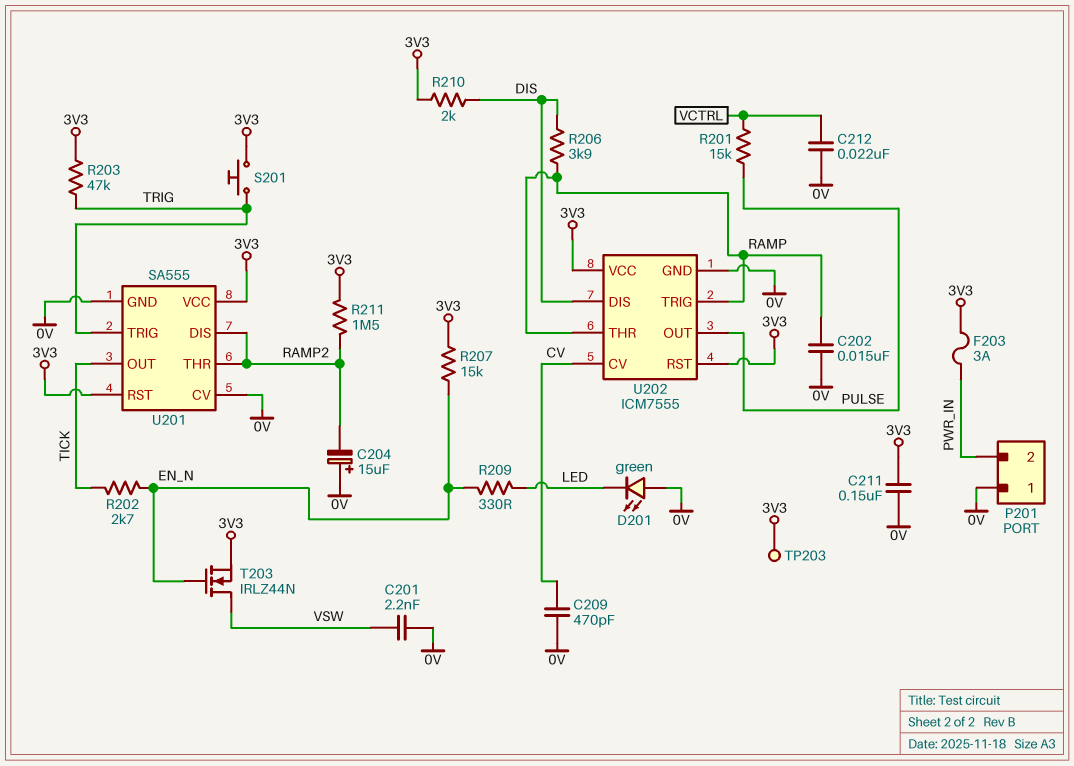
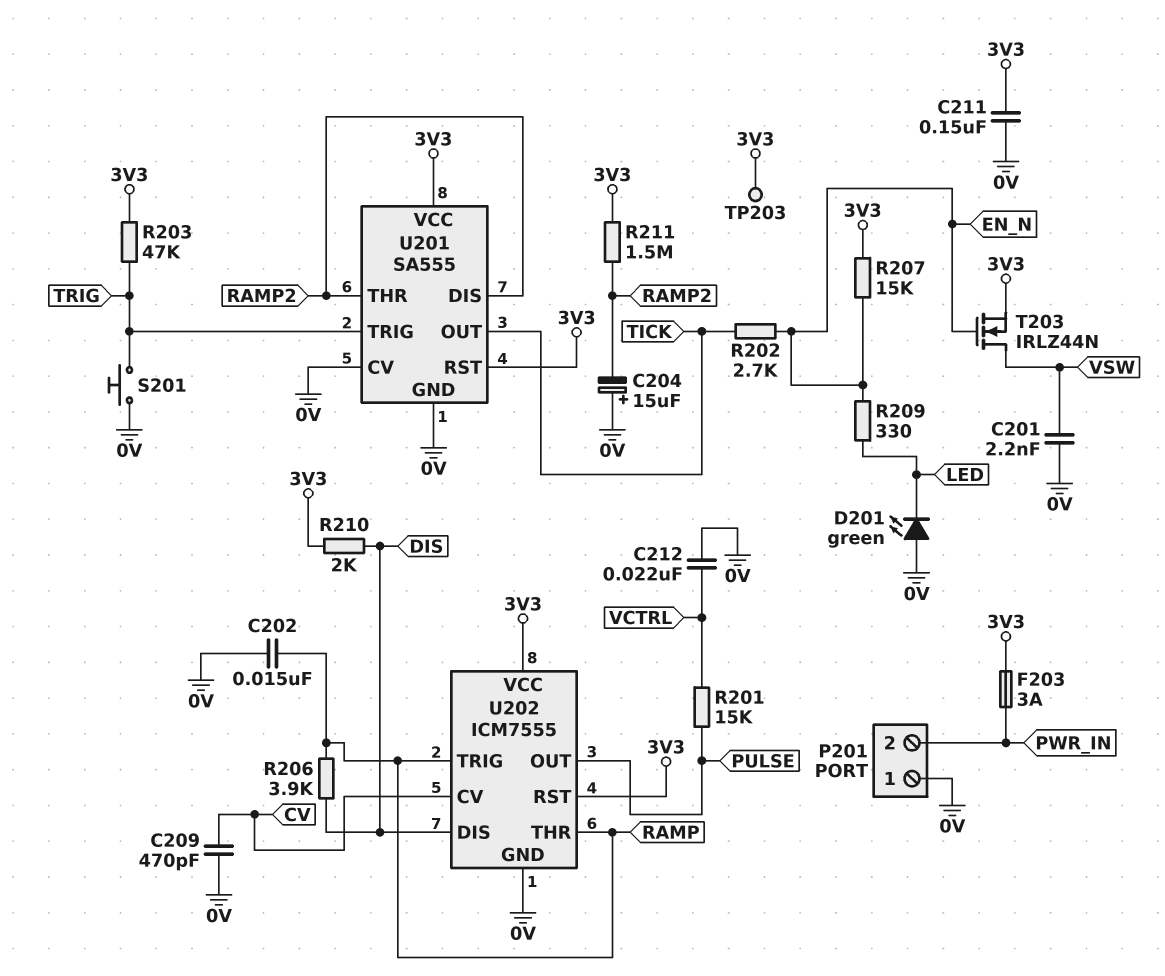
S201: button (3V3, TRIG) -> button (0V, TRIG)

